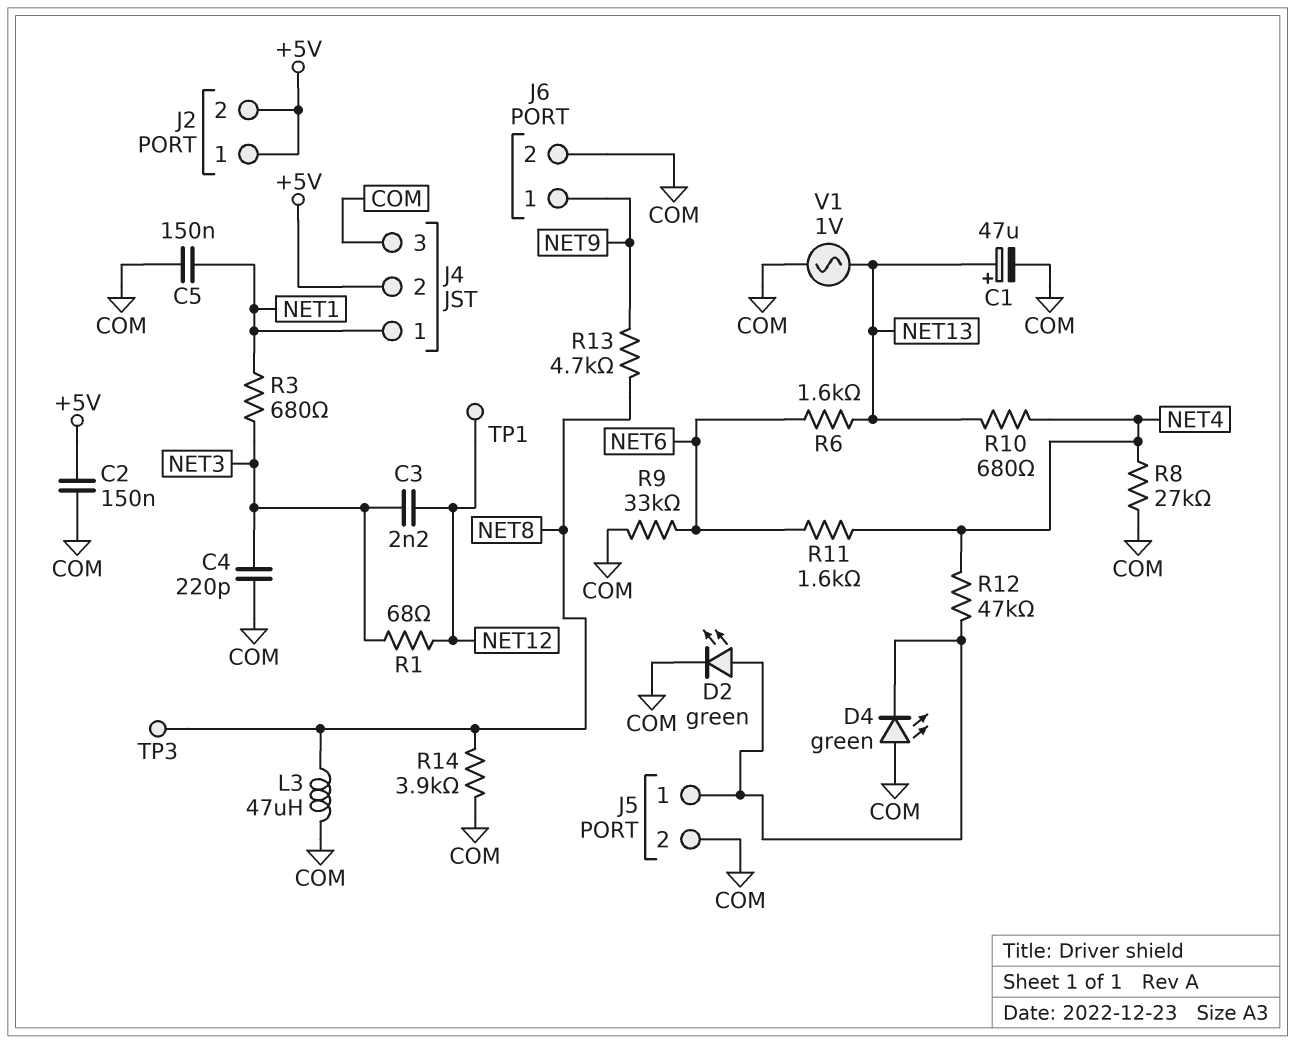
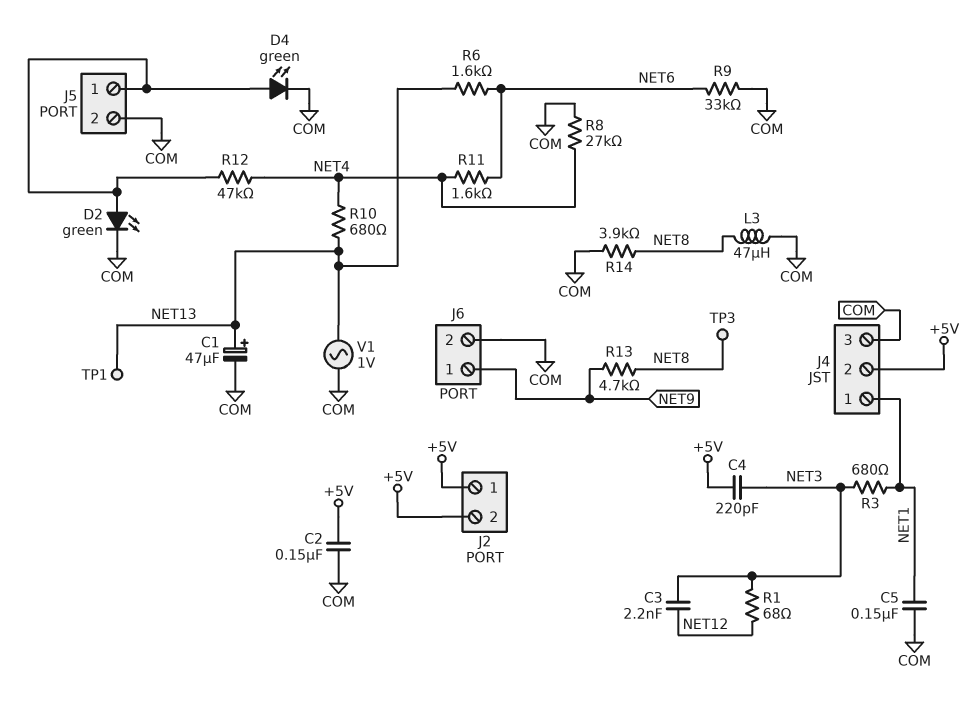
C4: 220pF (COM, NET3) -> 220pF (+5V, NET3)
D4: LED green (A COM, K J5/1) -> LED green (A J5/1, K COM)
TP1: test point (NET12) -> test point (NET13)

